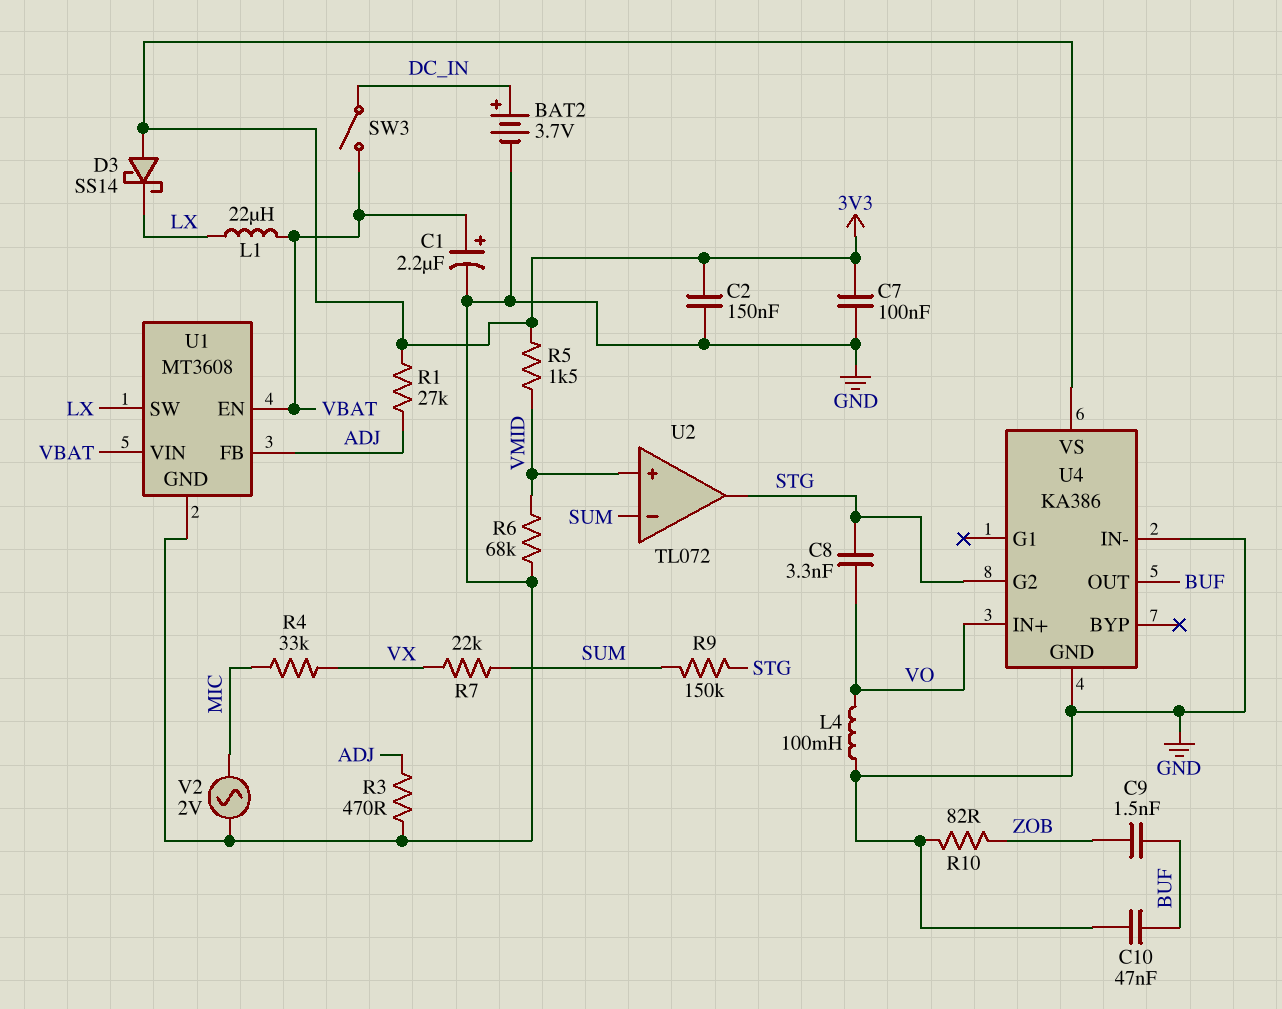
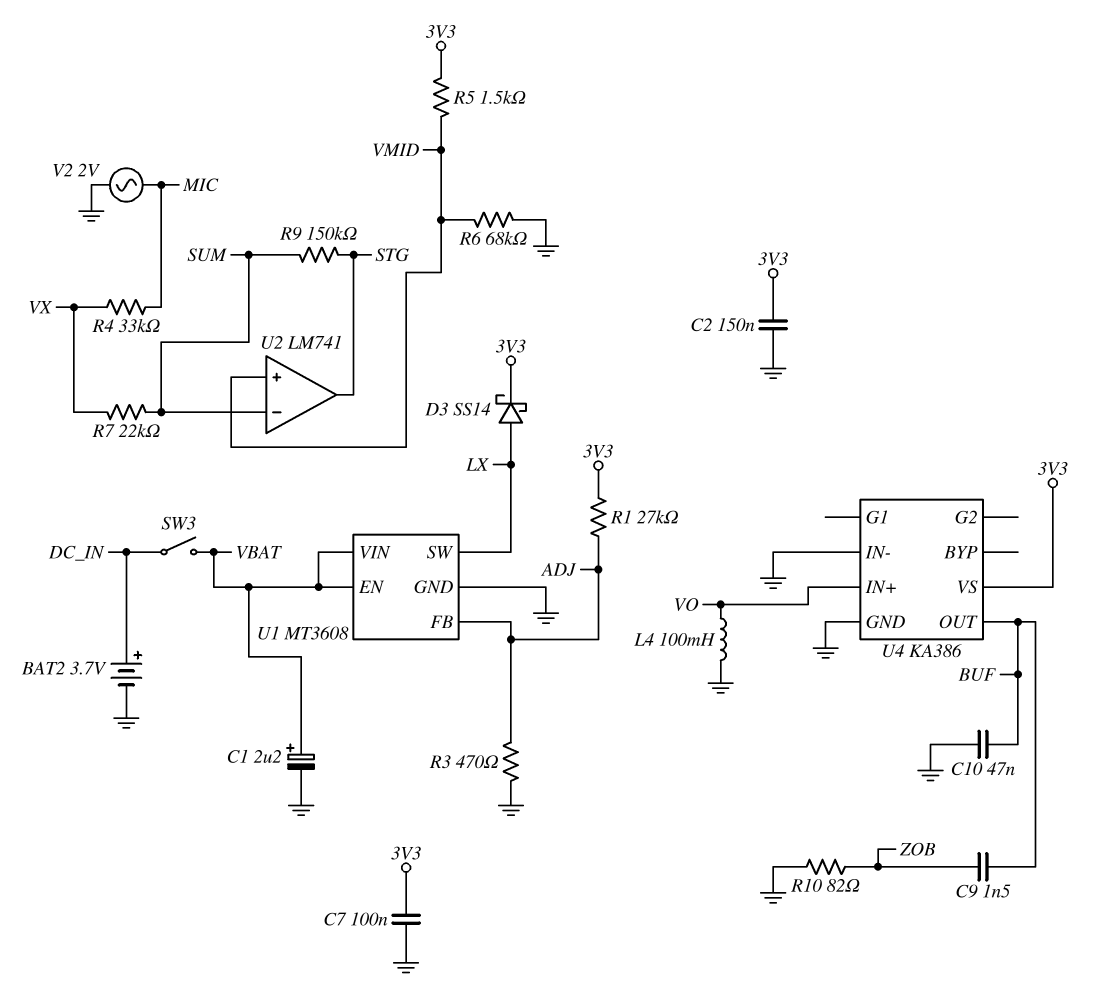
C8: 3.3nF (STG, VO) -> none
D3: schottky SS14 (A 3V3, K LX) -> schottky SS14 (A LX, K 3V3)
L1: 22uH (LX, VBAT) -> none
U2: TL072 -> LM741
U4 pin G2: STG -> none

